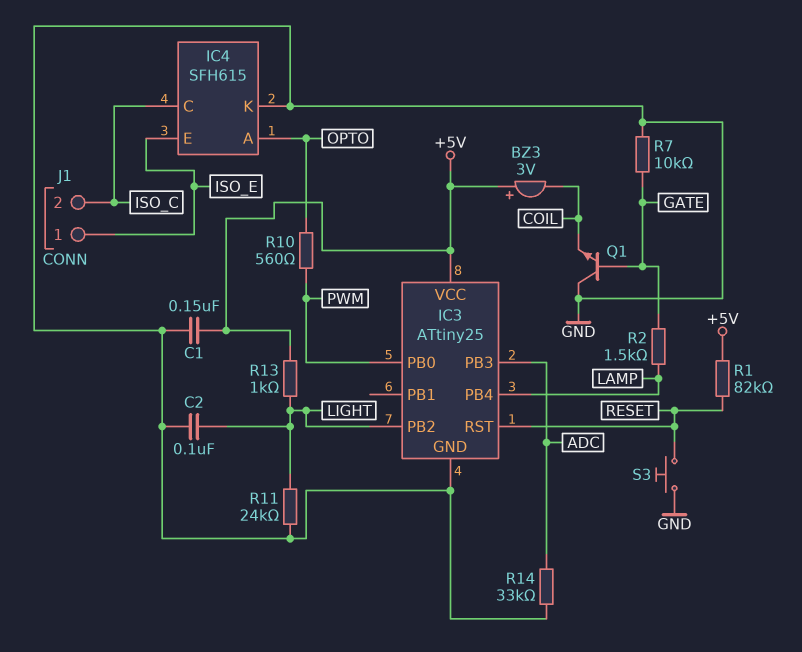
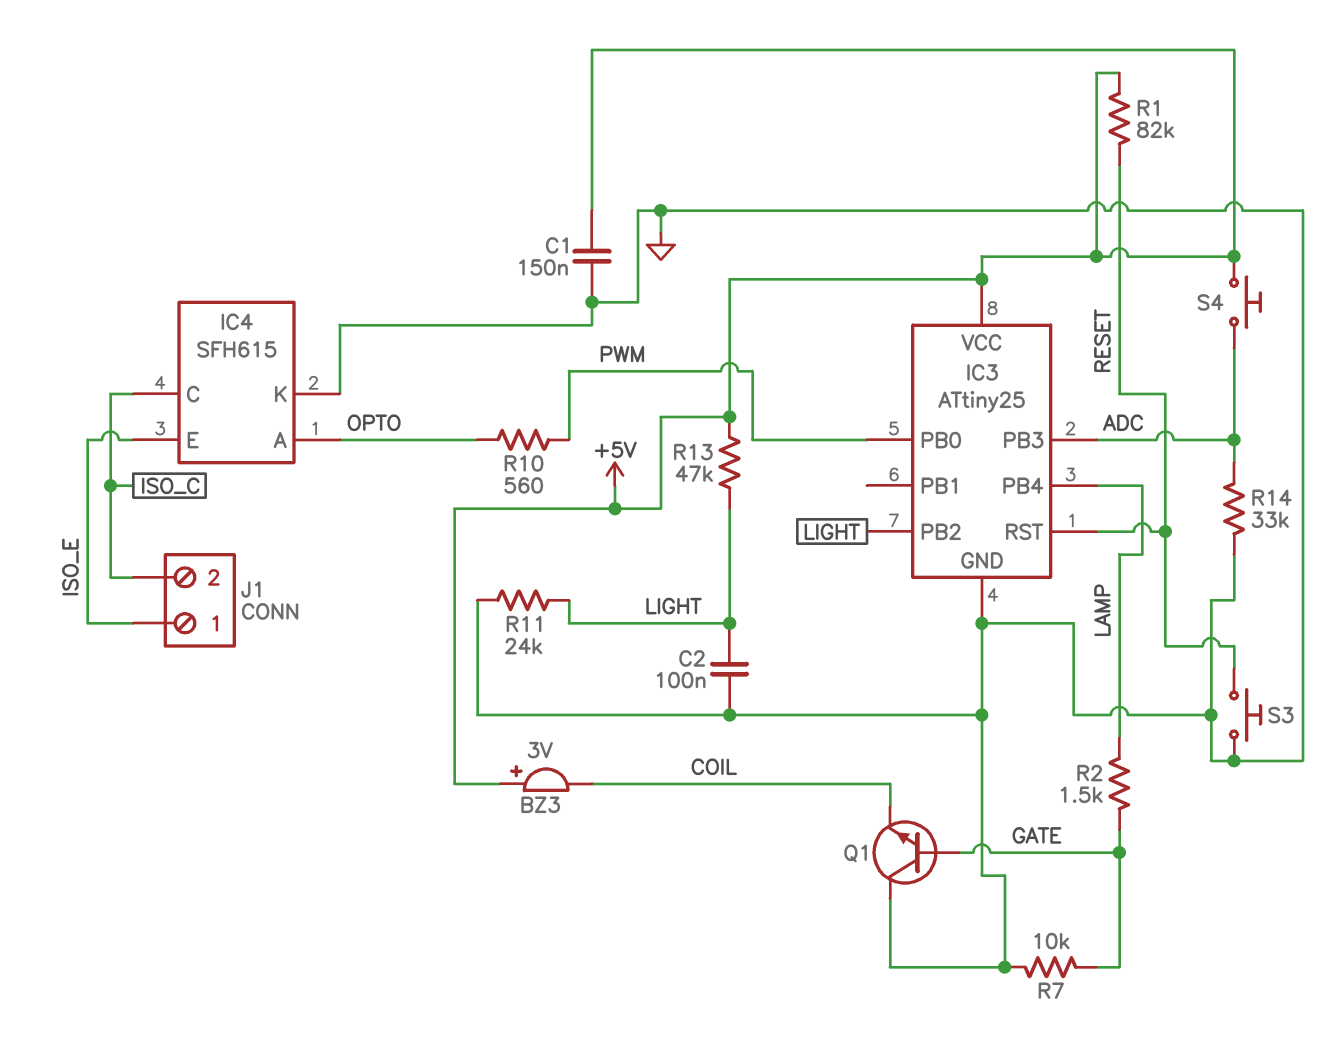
R13: 1k (+5V, LIGHT) -> 47k (+5V, LIGHT)
S4: none -> button (+5V, ADC)

